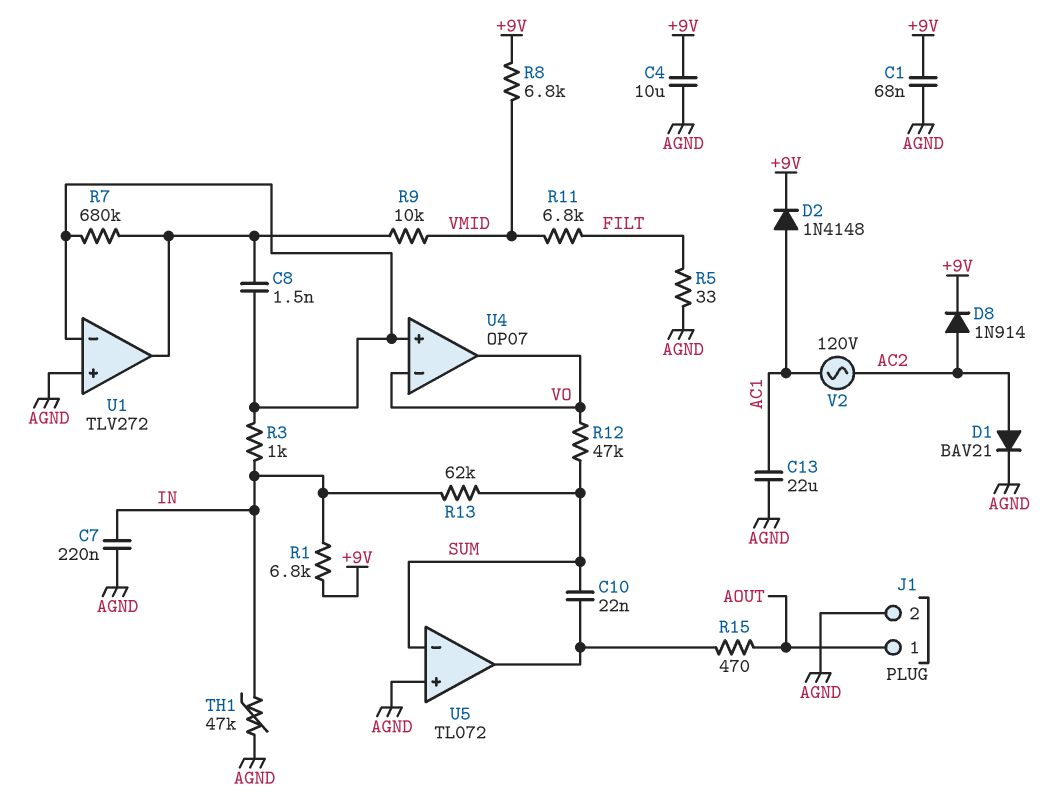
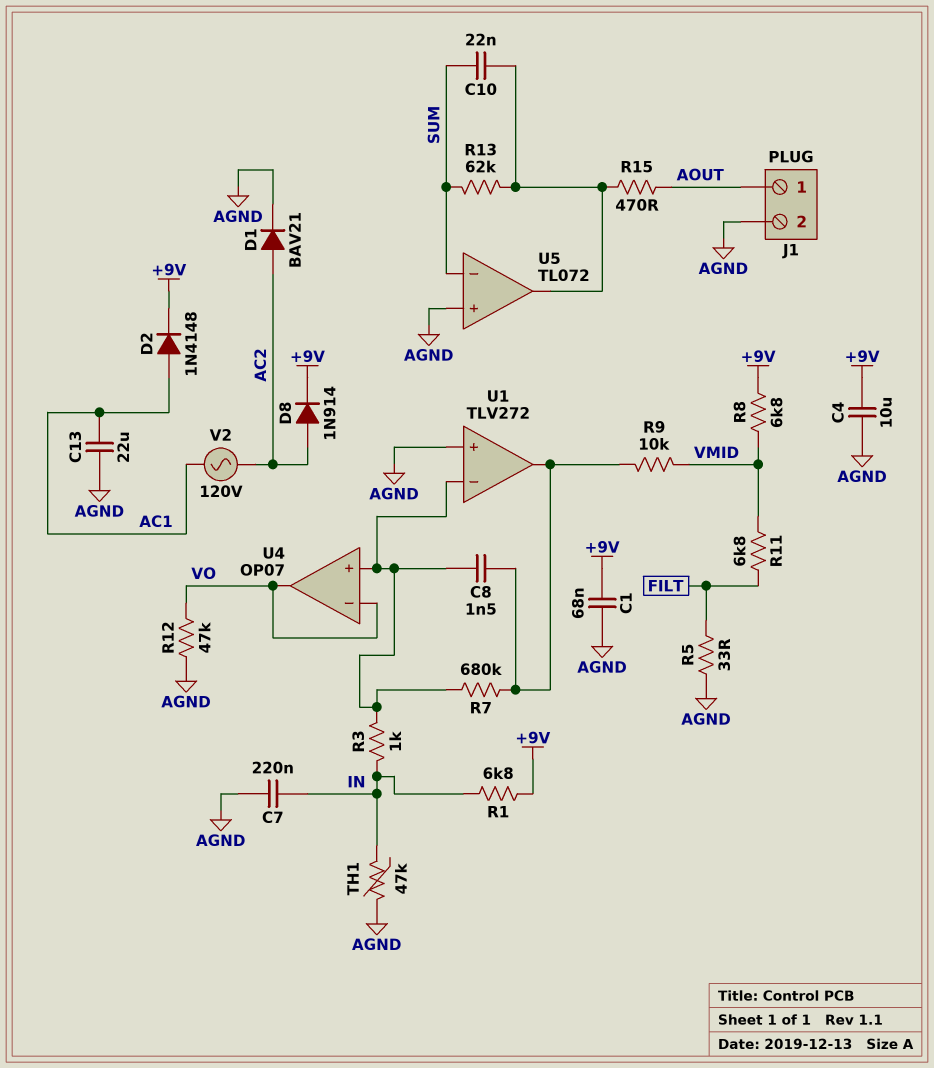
R12: 47k (SUM, VO) -> 47k (AGND, VO)
R13: 62k (IN, SUM) -> 62k (SUM, U5/out)

